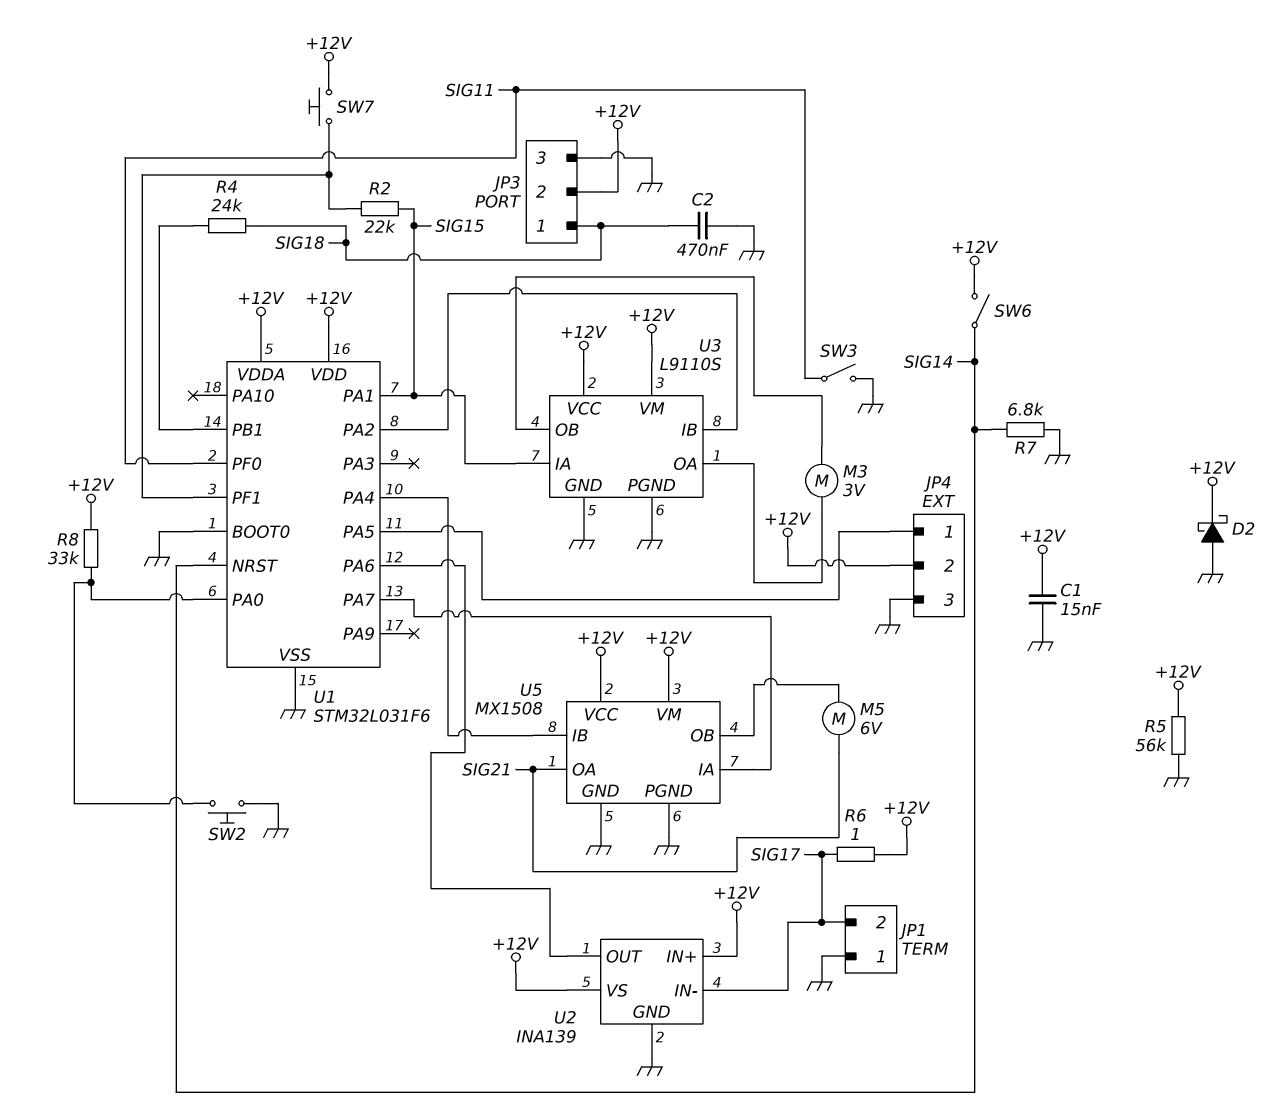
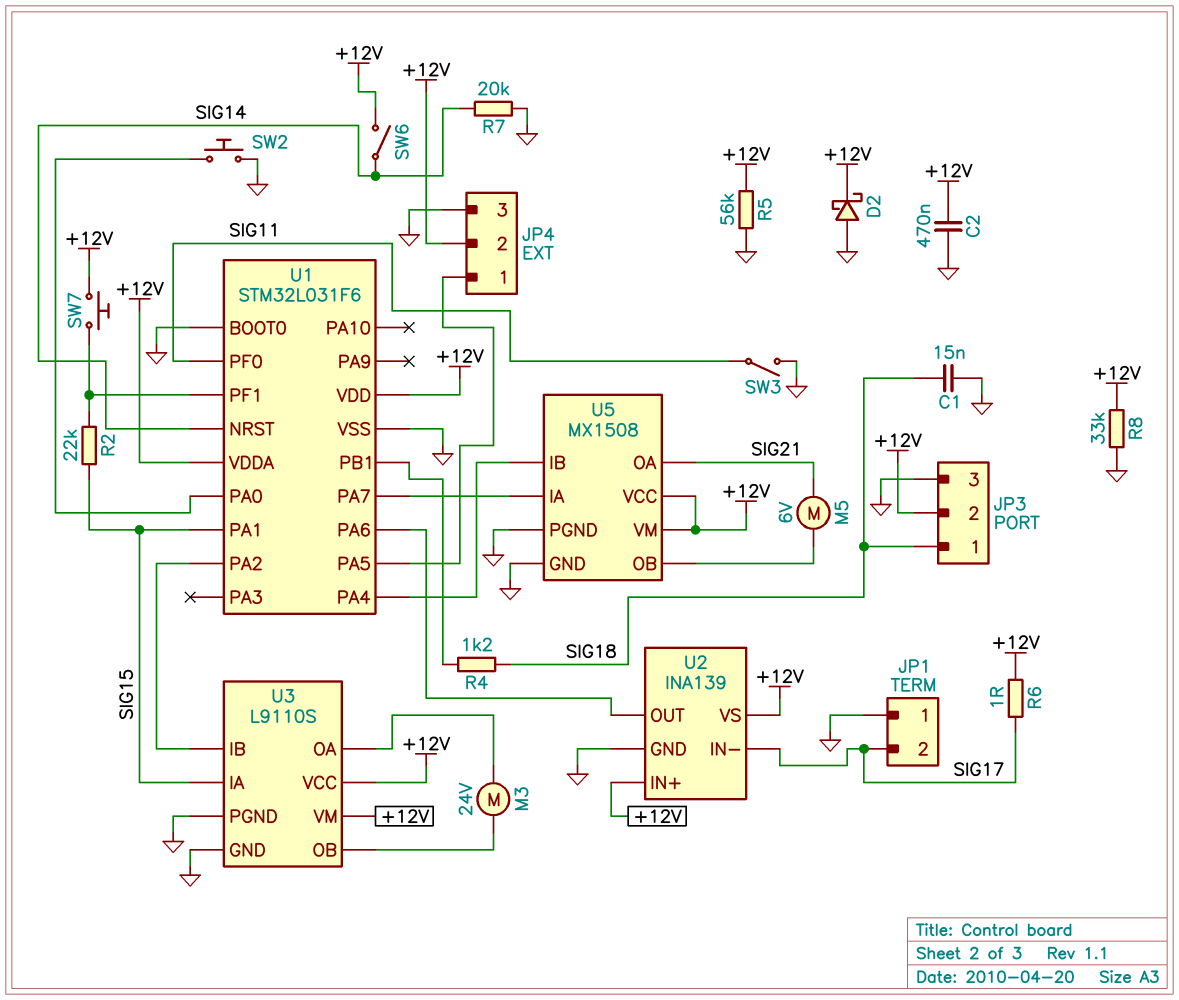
C1: 15nF (+12V, GND) -> 15nF (GND, SIG18)
C2: 470nF (GND, SIG18) -> 470nF (+12V, GND)
M3: motor 3V (U3/OA, U3/OB) -> motor 24V (U3/OA, U3/OB)
R4: 24k (SIG18, U1/PB1) -> 1.2k (SIG18, U1/PB1)
R7: 6.8k (GND, SIG14) -> 20k (GND, SIG14)
R8: 33k (+12V, U1/PA0) -> 33k (+12V, GND)

